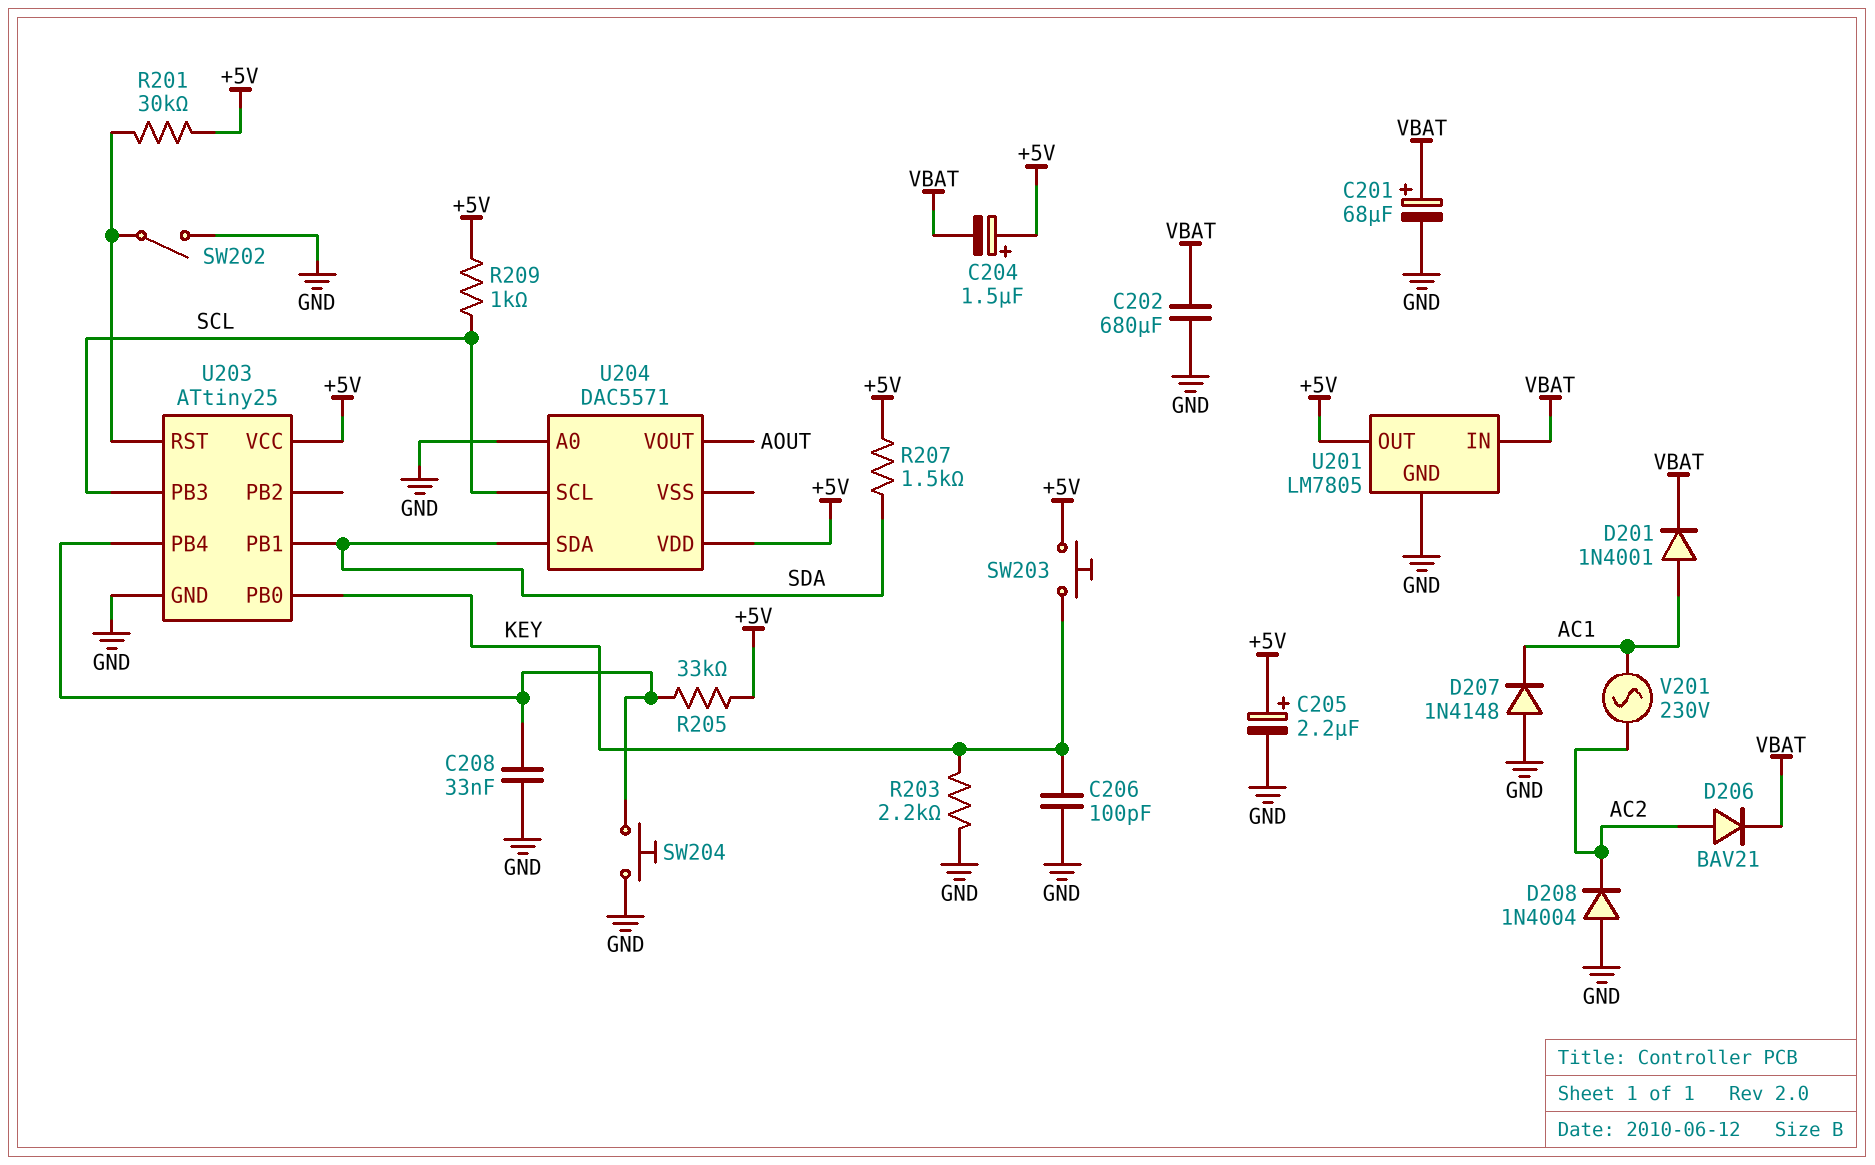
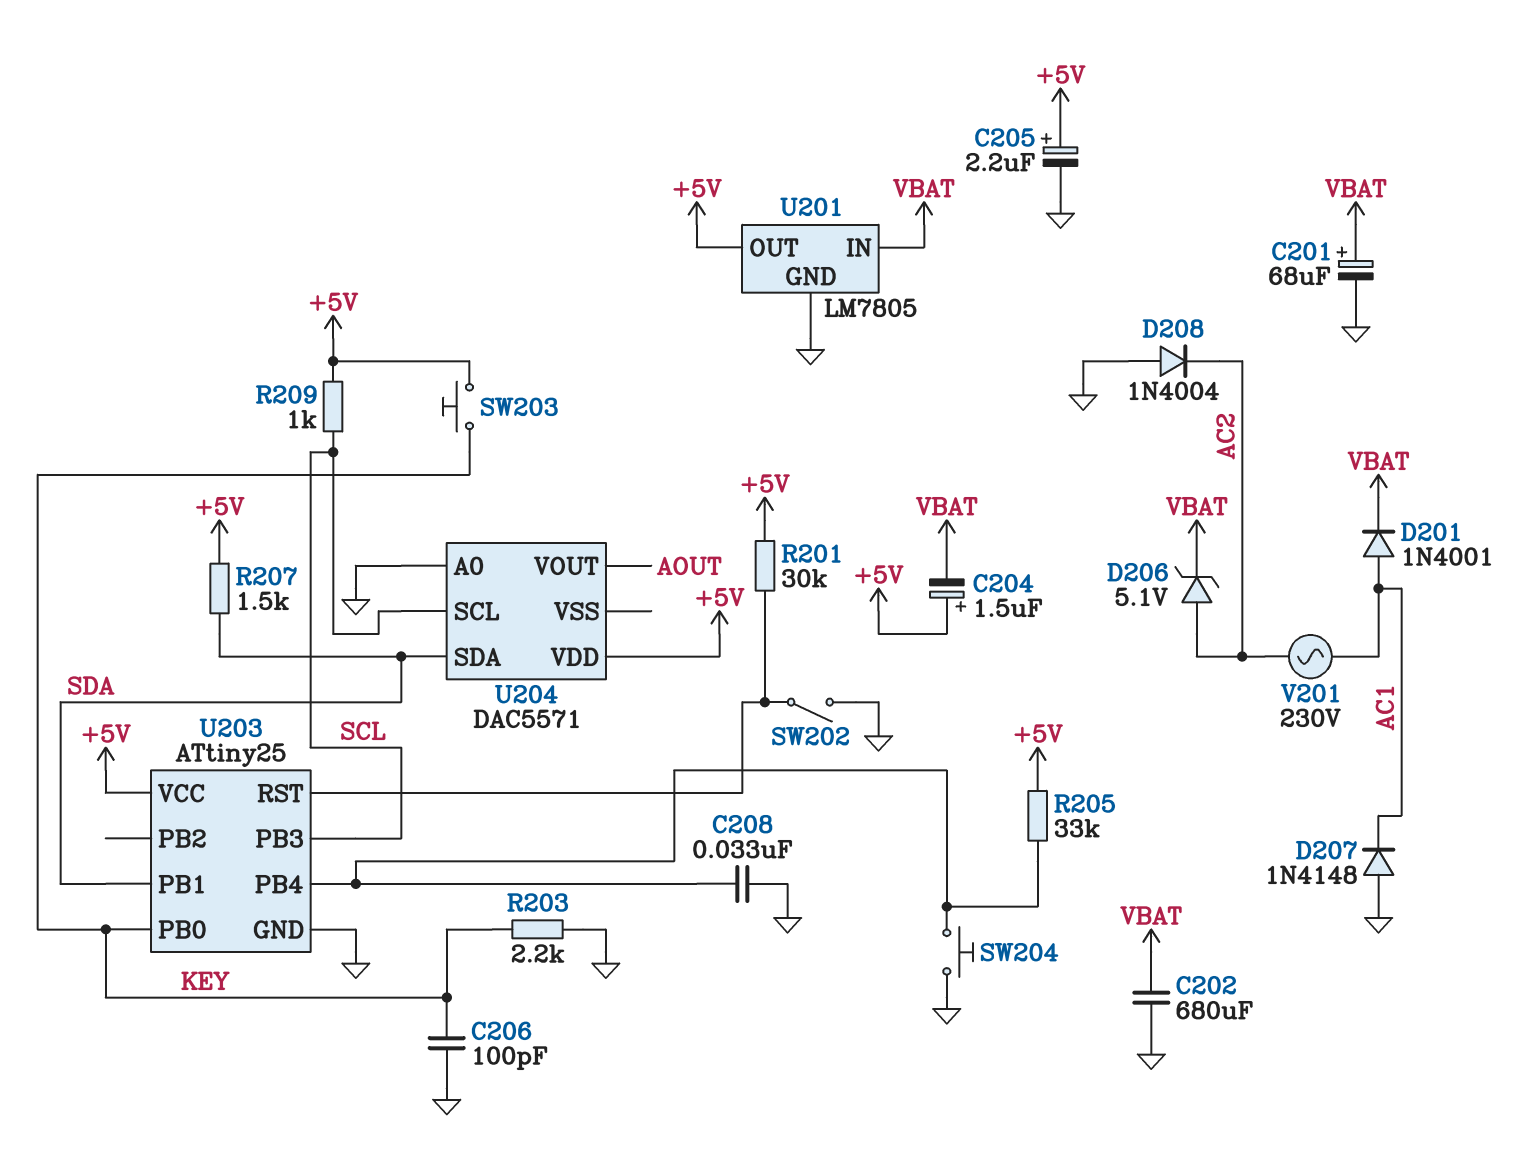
D206: diode BAV21 (A AC2, K VBAT) -> zener 5.1V (A AC2, K VBAT)

